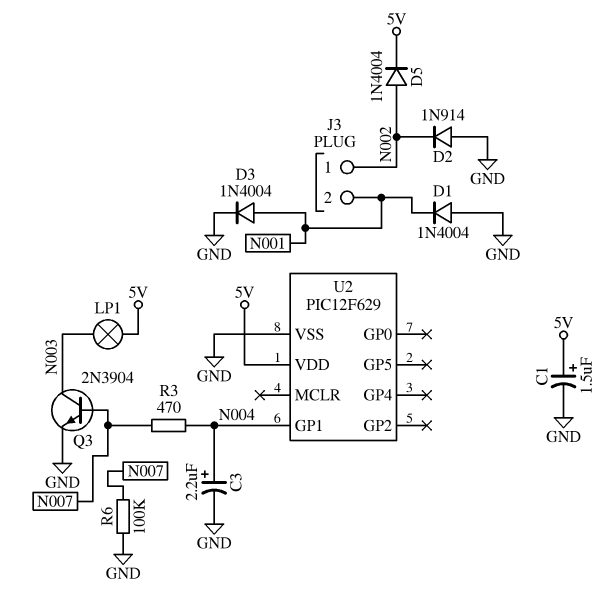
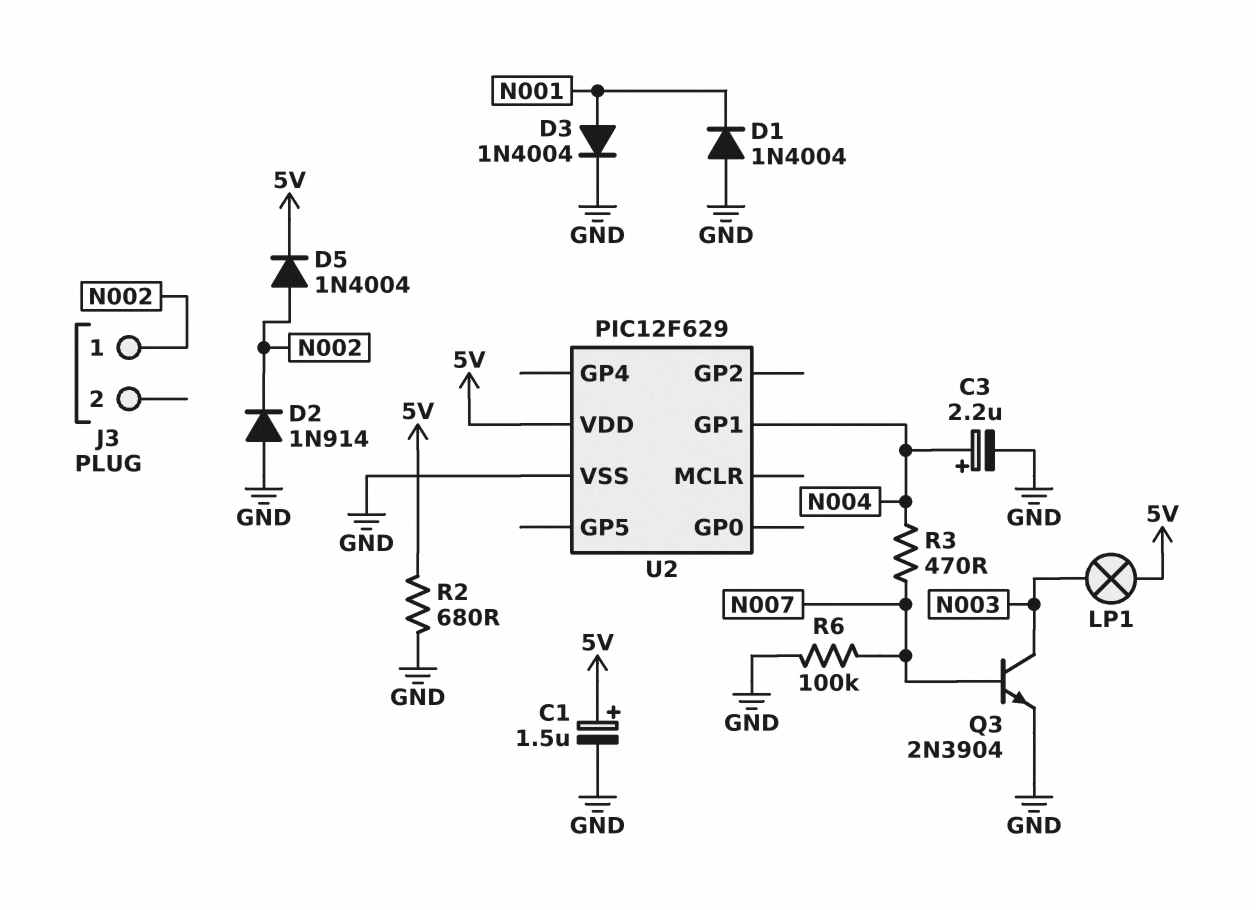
J3 pin 2: N001 -> none
R2: none -> 680 (5V, GND)

